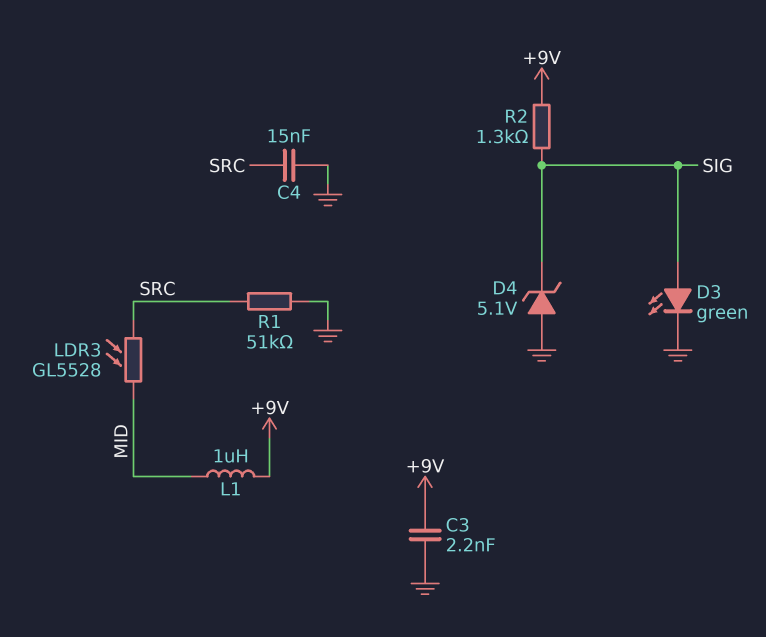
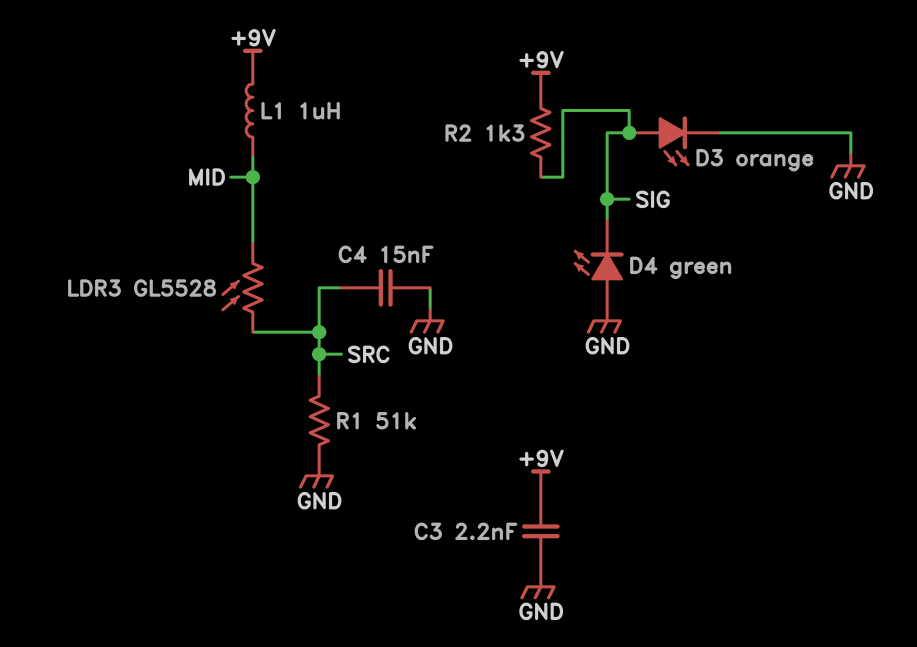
D3: LED green (A SIG, K GND) -> LED orange (A SIG, K GND)
D4: zener 5.1V (A GND, K SIG) -> LED green (A GND, K SIG)

